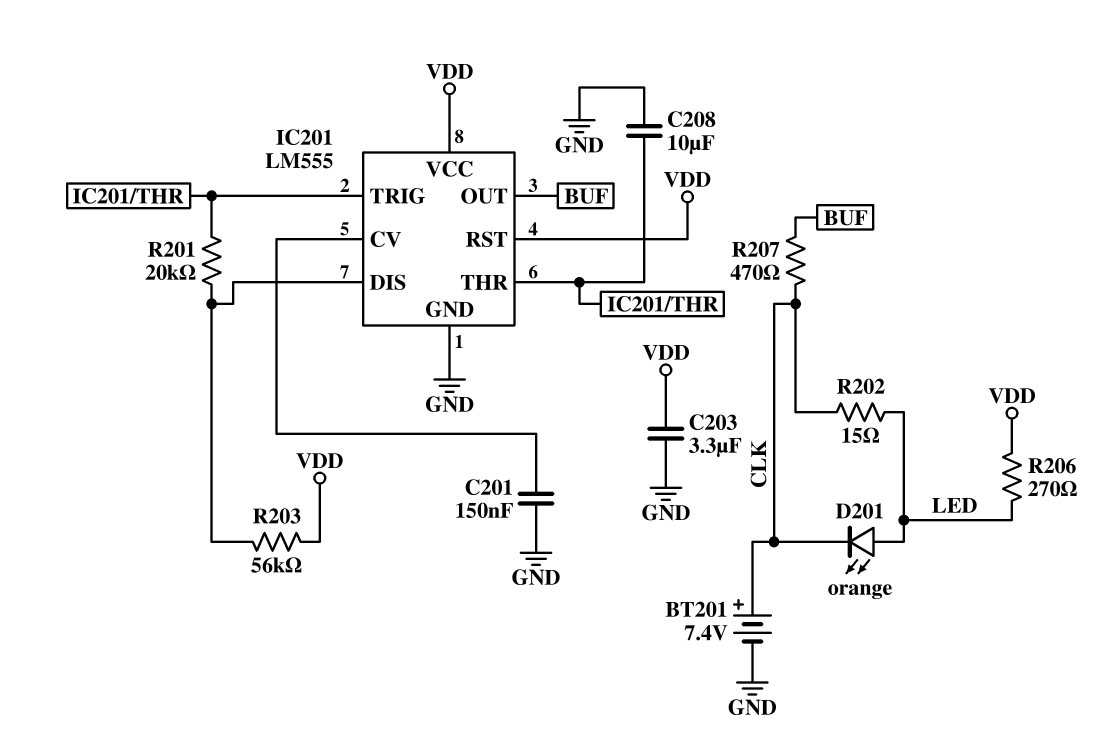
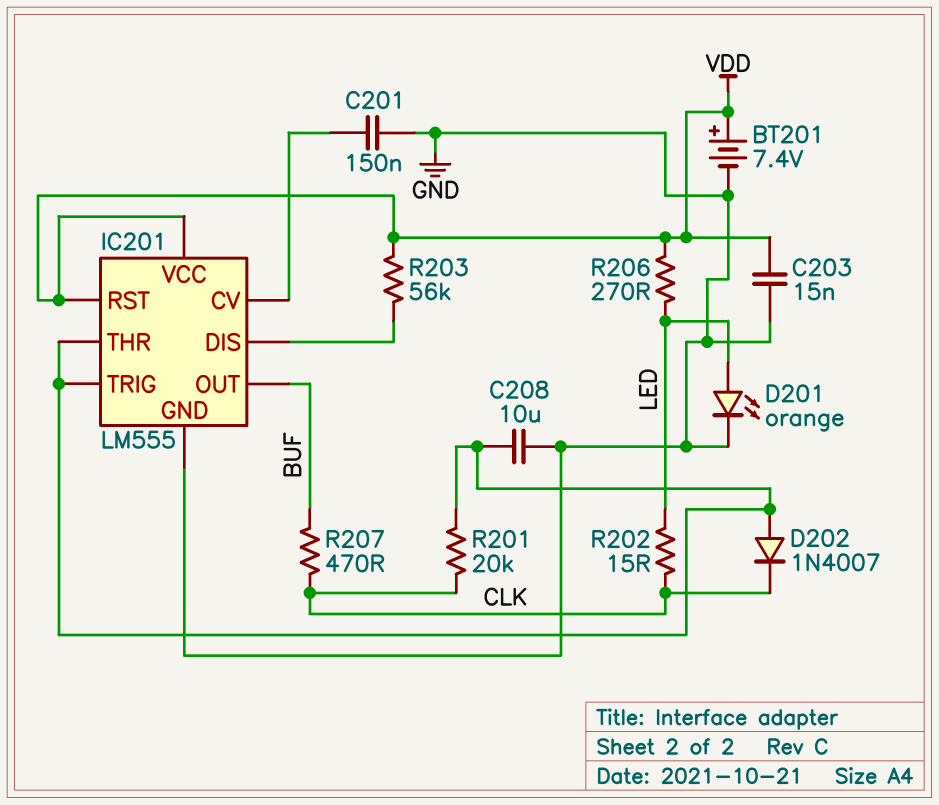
BT201: 7.4V (plus CLK, minus GND) -> 7.4V (plus VDD, minus GND)
C203: 3.3uF (GND, VDD) -> 15nF (GND, VDD)
D201: LED orange (A LED, K CLK) -> LED orange (A LED, K GND)
D202: none -> diode 1N4007 (A IC201/THR, K CLK)
R201: 20k (IC201/DIS, IC201/THR) -> 20k (CLK, IC201/THR)

